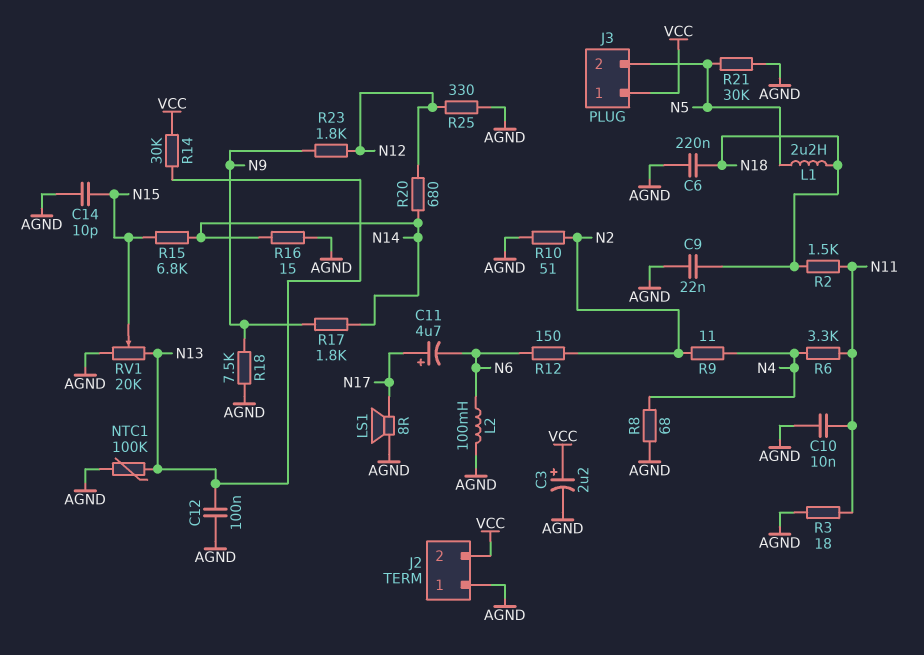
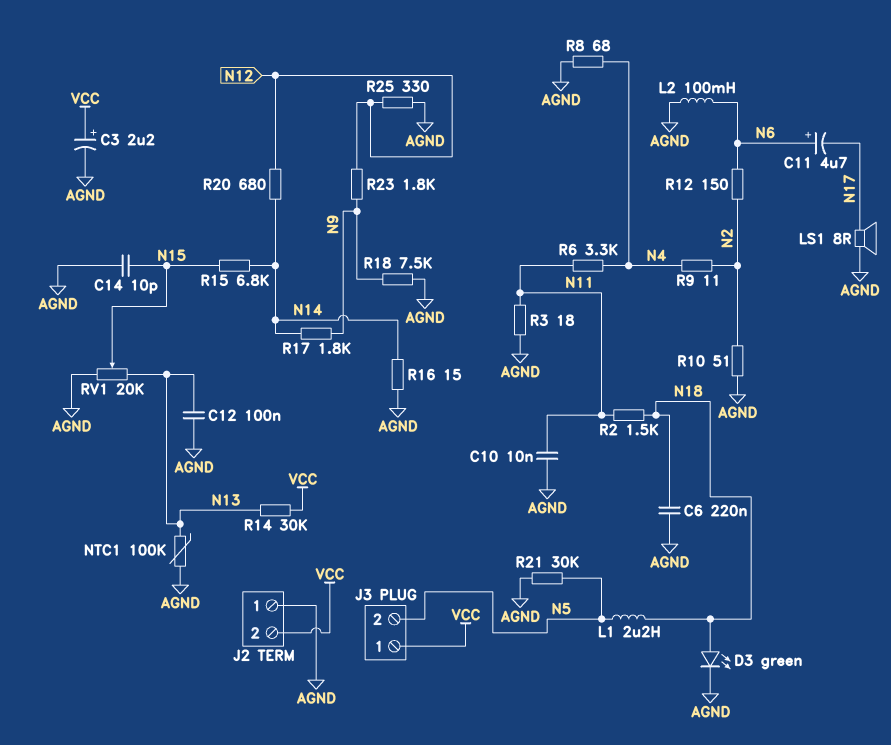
C9: 22nF (AGND, N18) -> none
C11: 4.7uF (plus N17, minus N6) -> 4.7uF (plus N6, minus N17)
D3: none -> LED green (A N18, K AGND)

